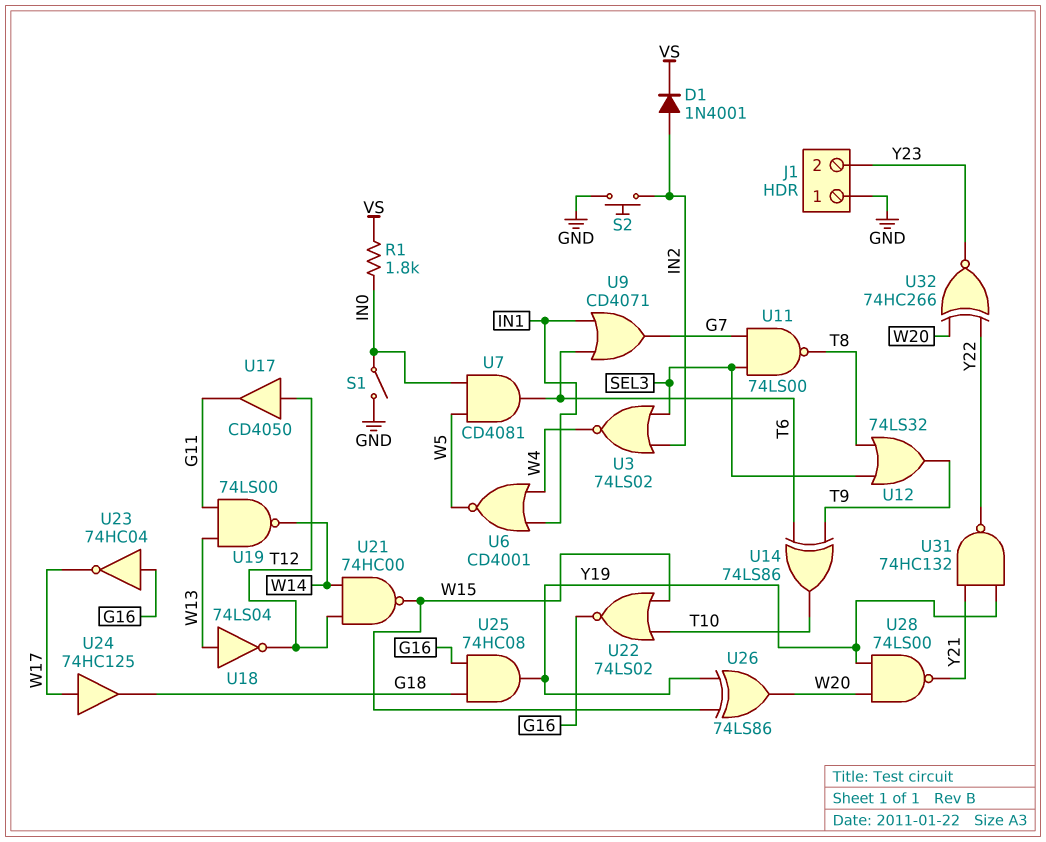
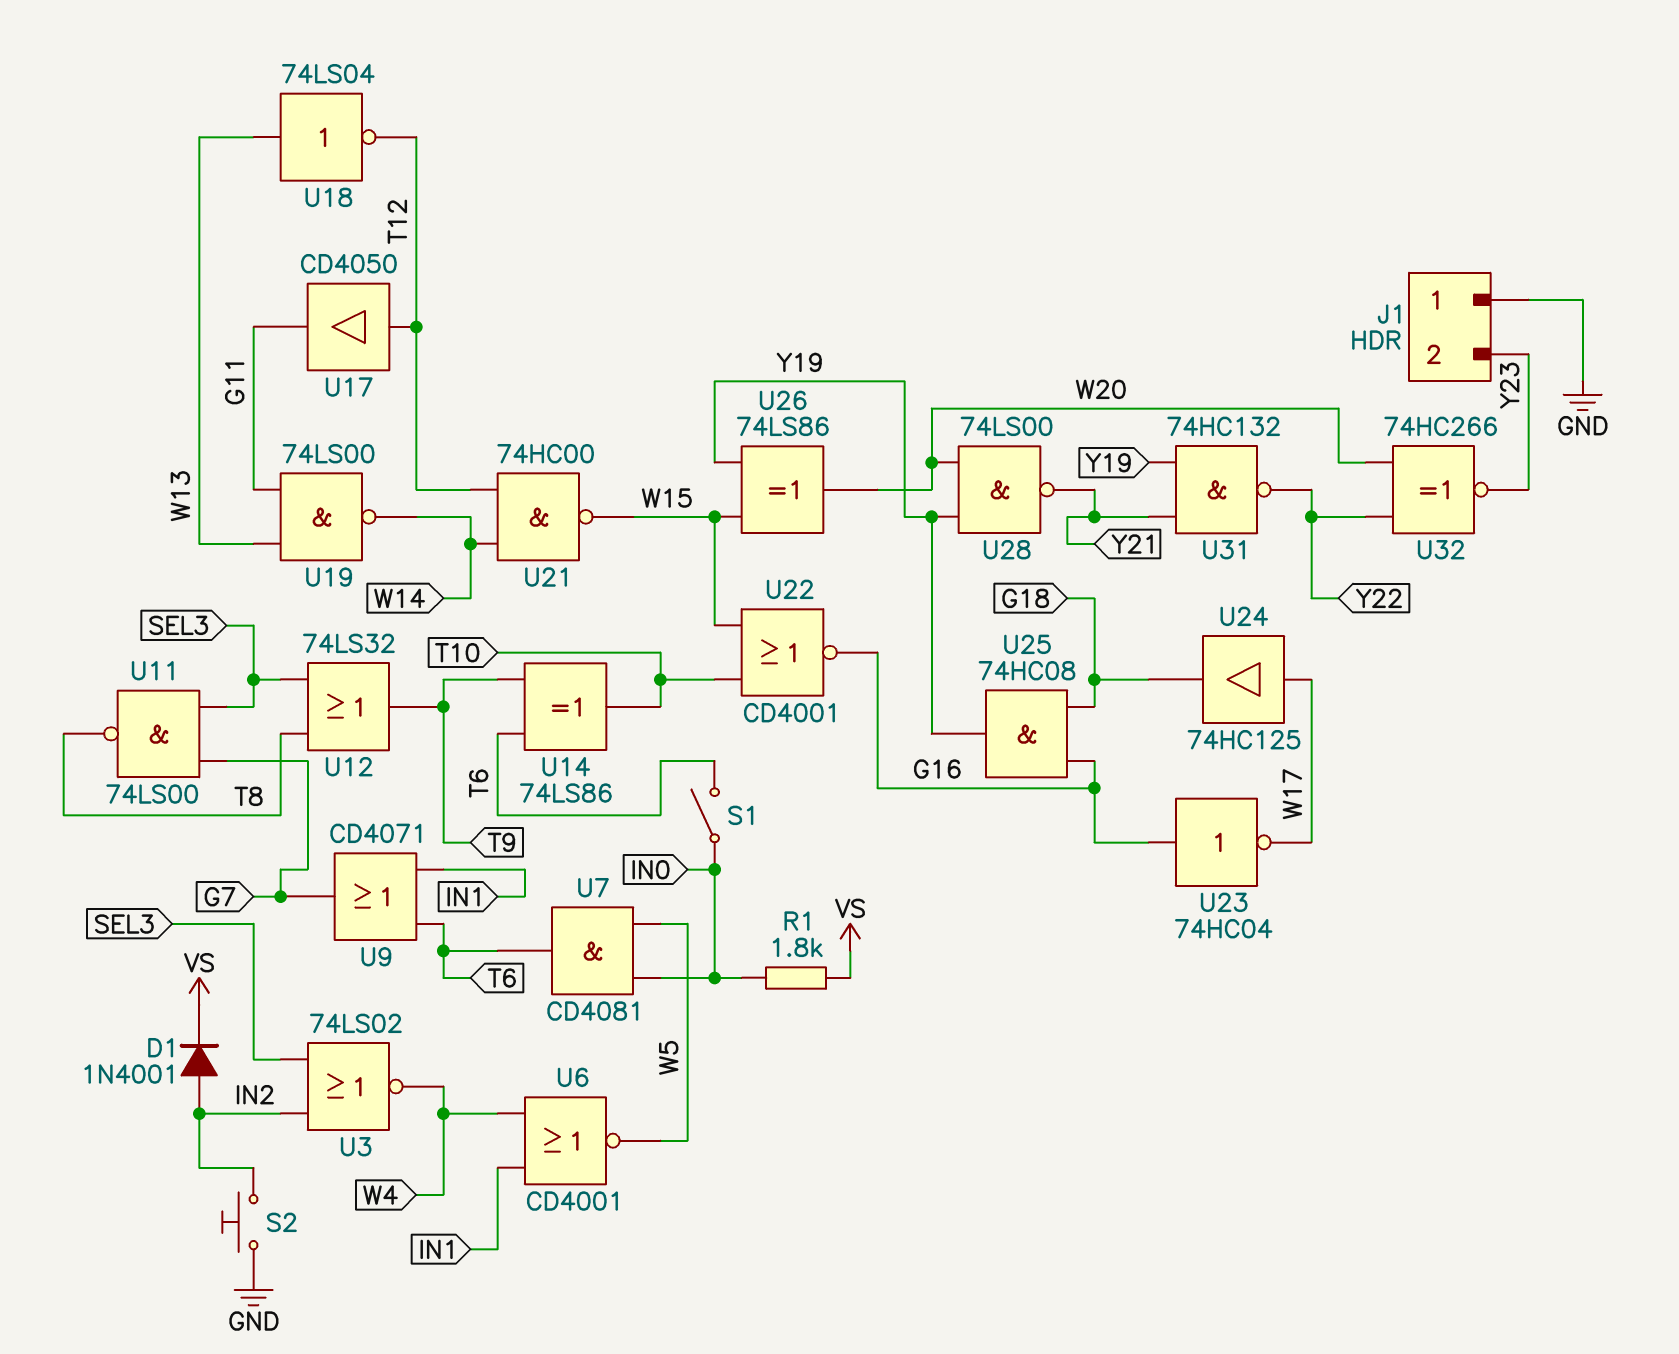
S1: switch (GND, IN0) -> switch (IN0, T6)
U22: NOR 74LS02 (in T10, in W15, out G16) -> NOR CD4001 (in T10, in W15, out G16)

